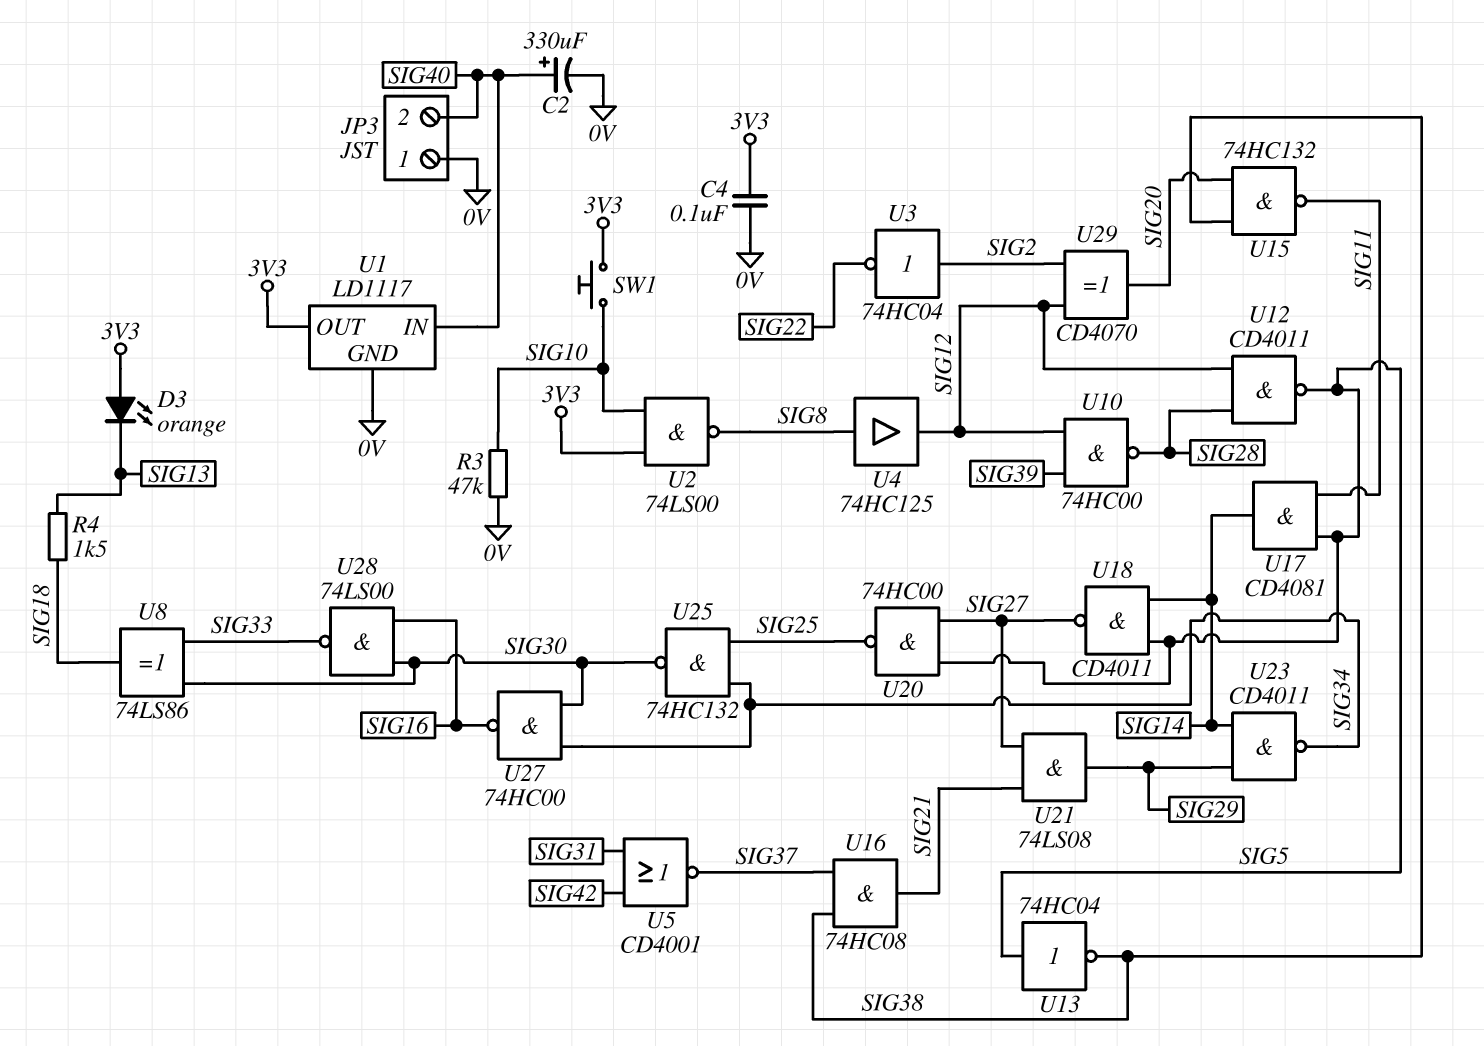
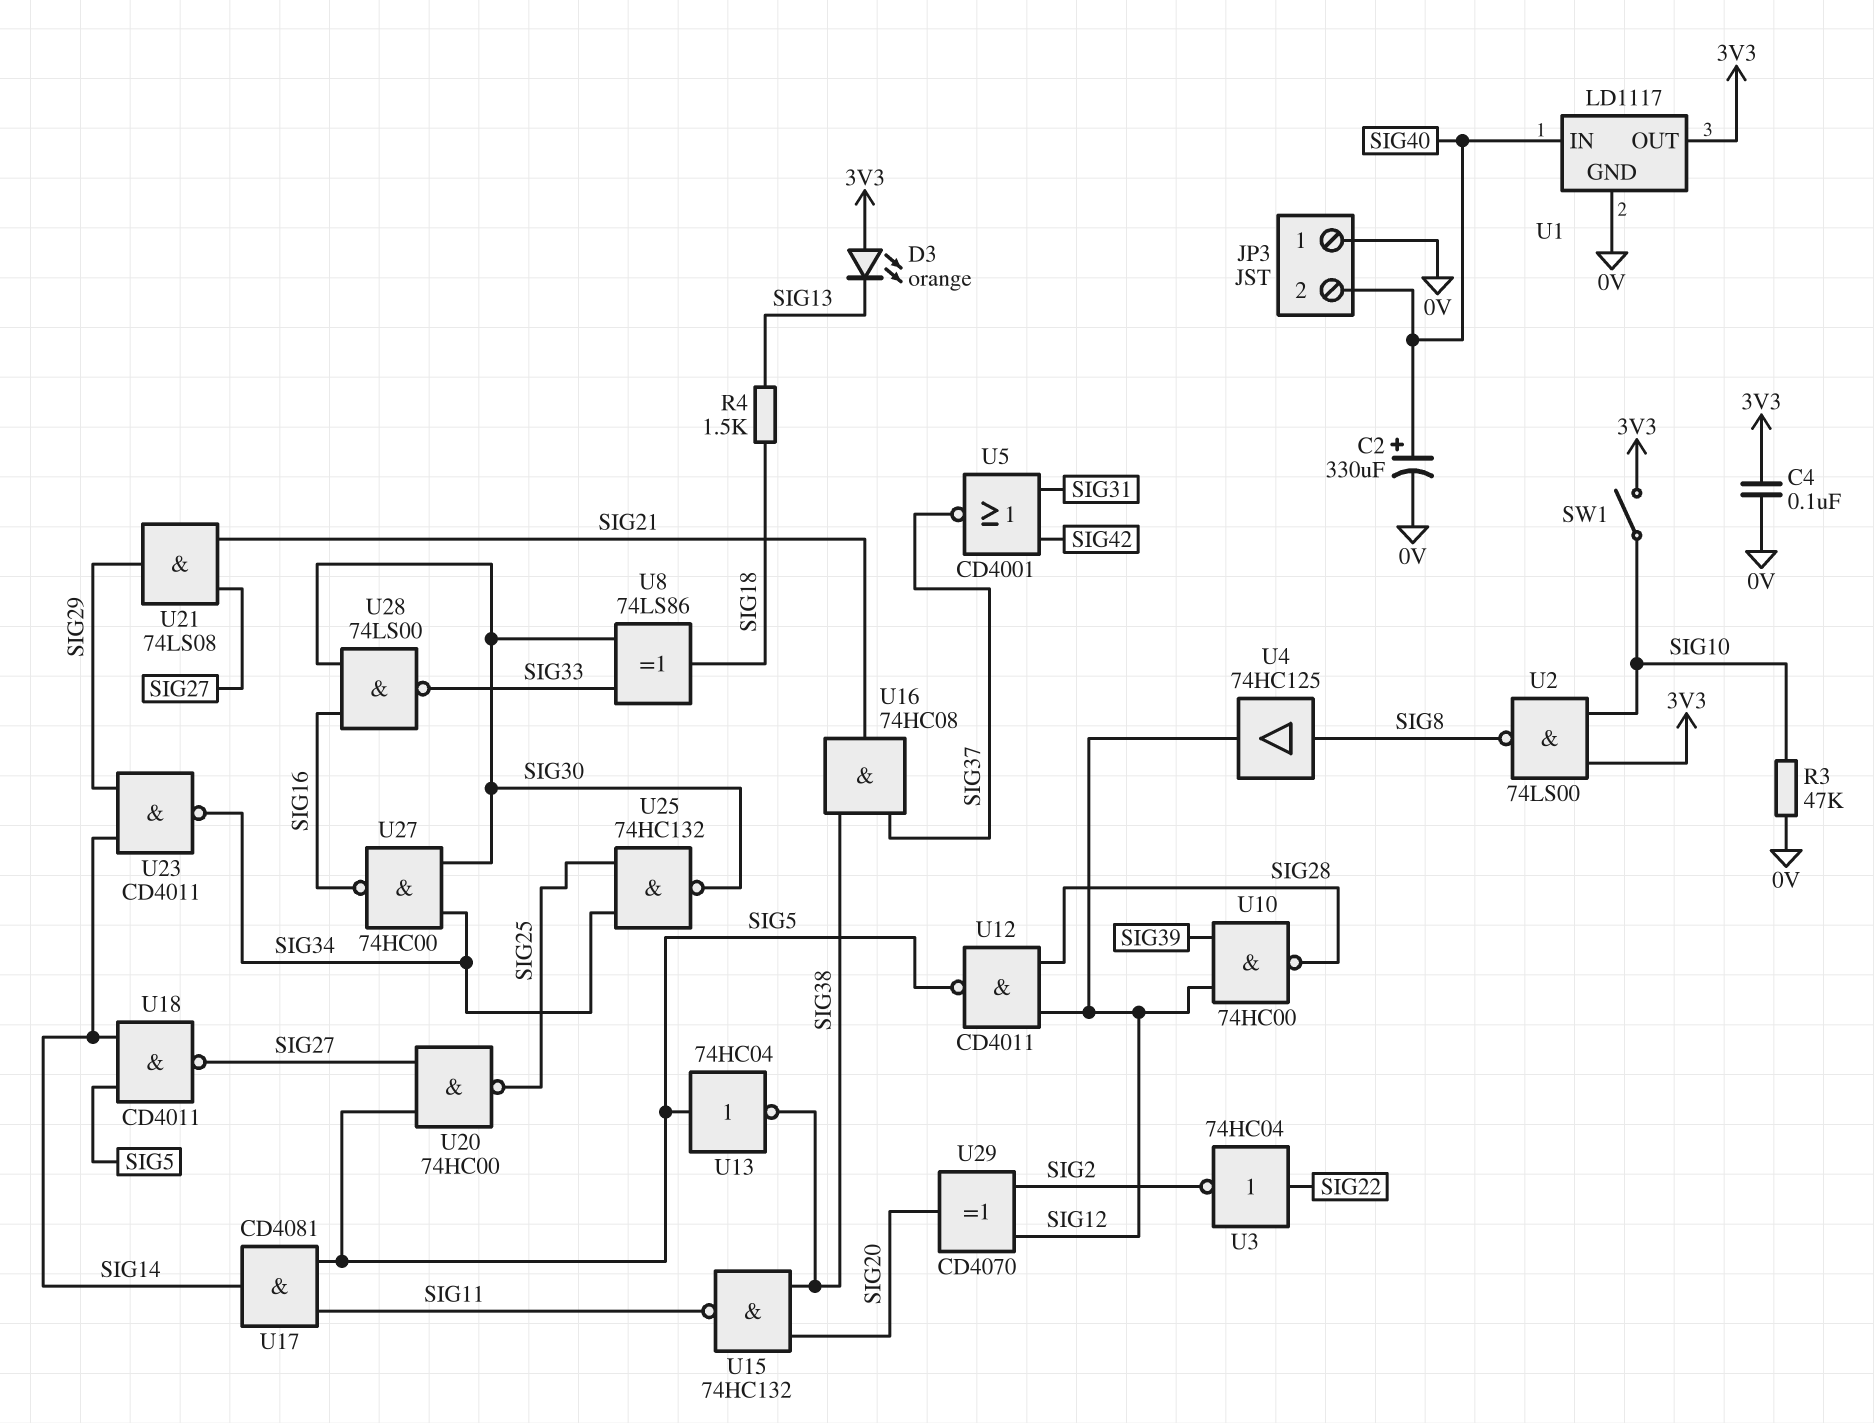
SW1: button (3V3, SIG10) -> switch (3V3, SIG10)
U3: NOT 74HC04 (in SIG2, out SIG22) -> NOT 74HC04 (in SIG22, out SIG2)

